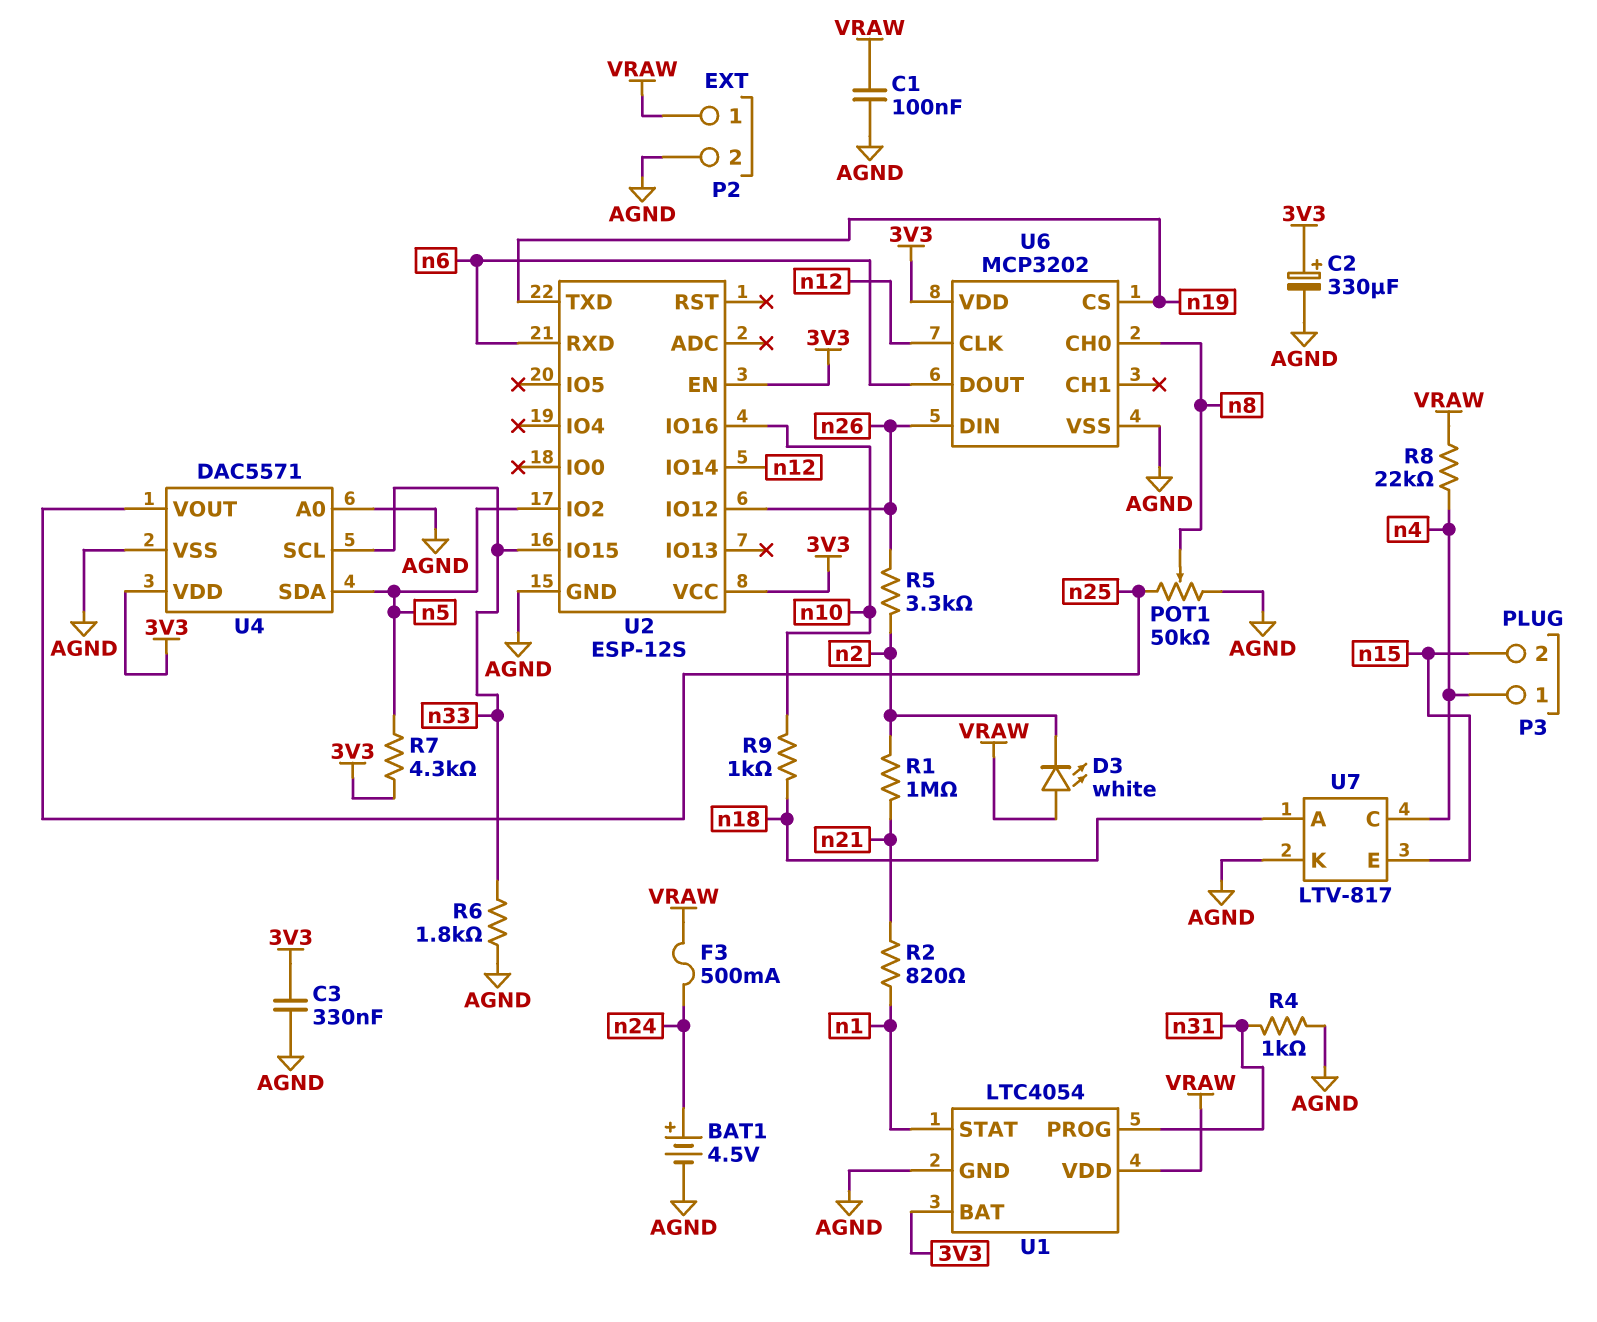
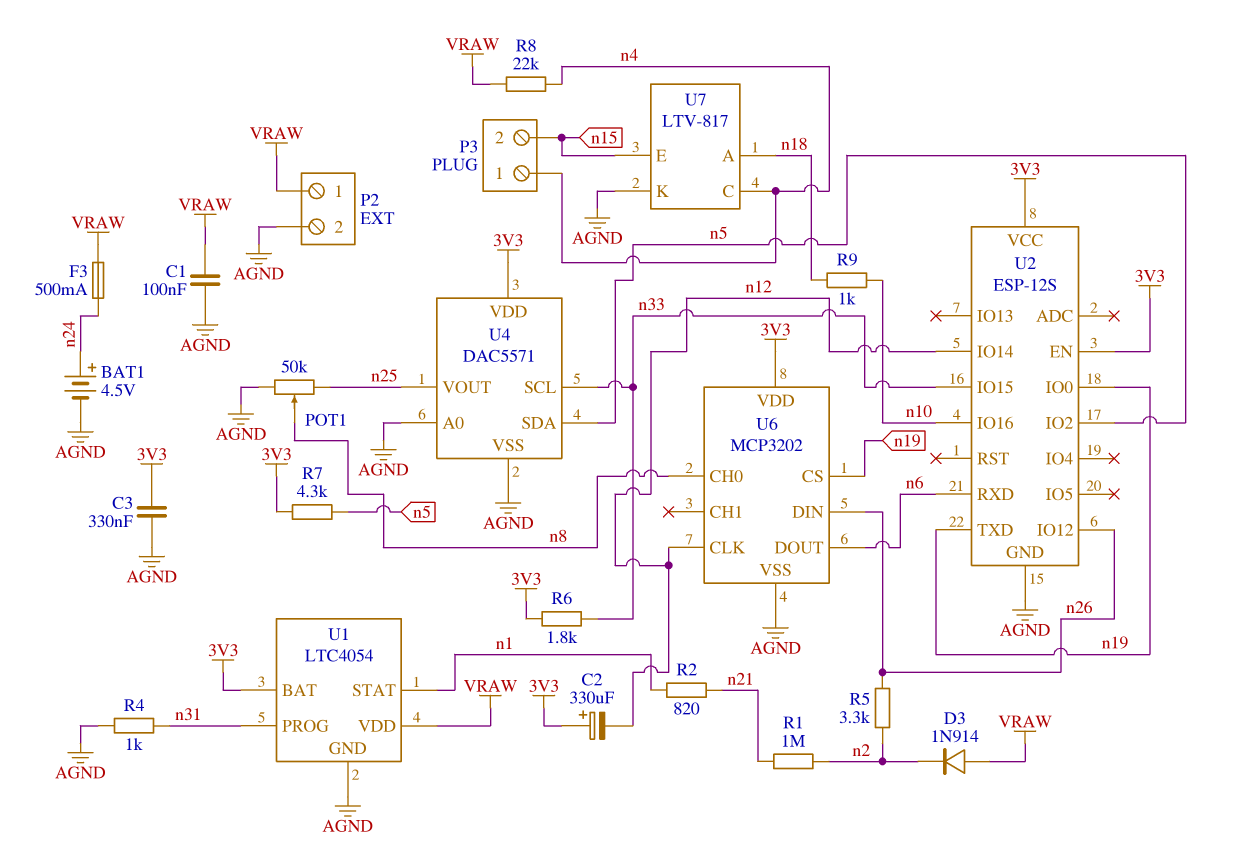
C2: 330uF (plus 3V3, minus AGND) -> 330uF (plus 3V3, minus n12)
D3: LED white (A VRAW, K n2) -> diode 1N914 (A VRAW, K n2)
R6: 1.8k (AGND, n33) -> 1.8k (3V3, n33)
U2 pin IO0: none -> n19

